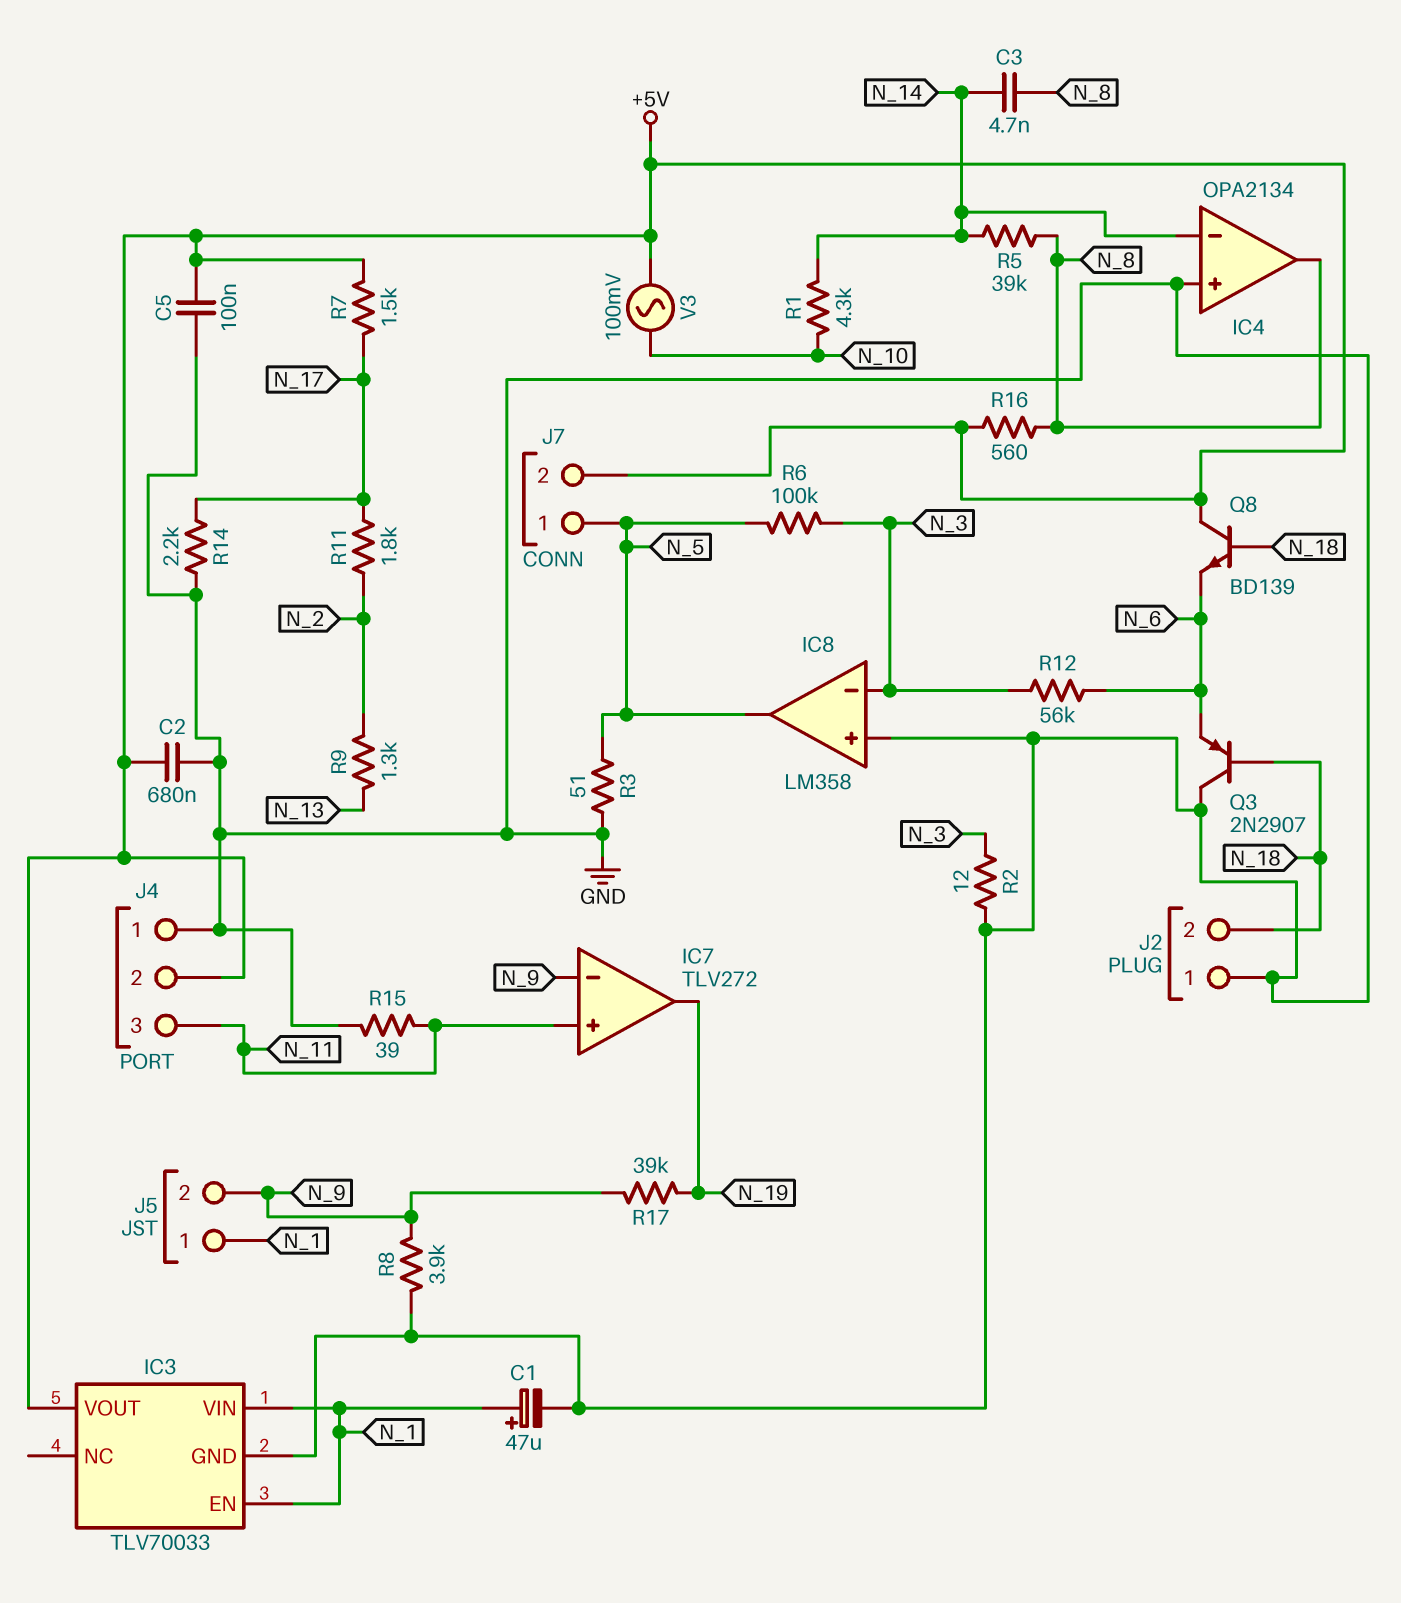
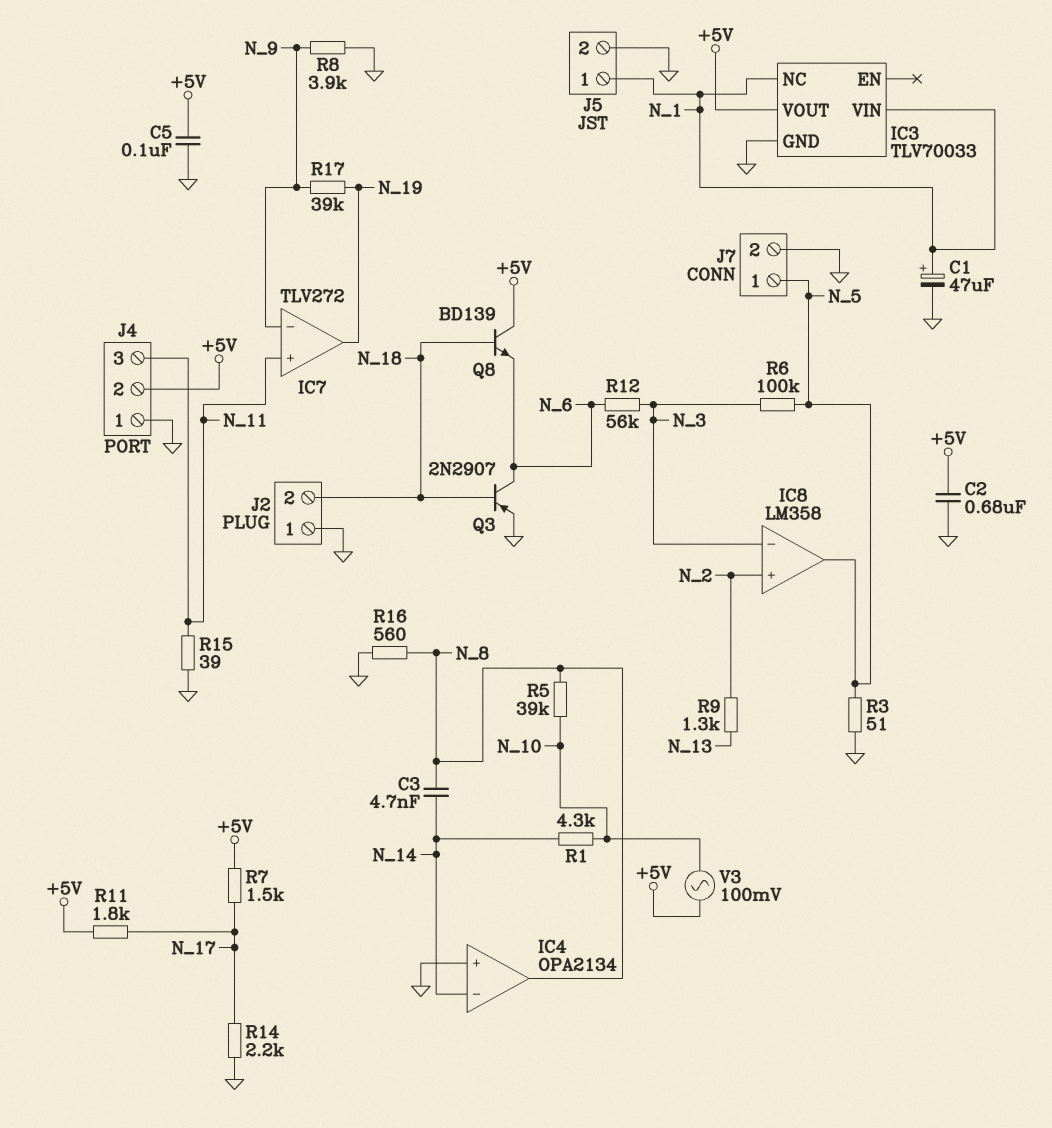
IC3 pin EN: N_1 -> none
IC3 pin NC: none -> N_1
IC8 pin in+: GND -> N_2
J5 pin 2: N_9 -> GND
J7 pin 2: +5V -> GND
Q3: PNP 2N2907 (B N_18, C GND, E N_6) -> PNP 2N2907 (B N_18, C N_6, E GND)
R2: 12 (GND, N_3) -> none
R5: 39k (N_8, N_14) -> 39k (N_8, N_10)
R11: 1.8k (N_2, N_17) -> 1.8k (+5V, N_17)
R16: 560 (+5V, N_8) -> 560 (GND, N_8)

